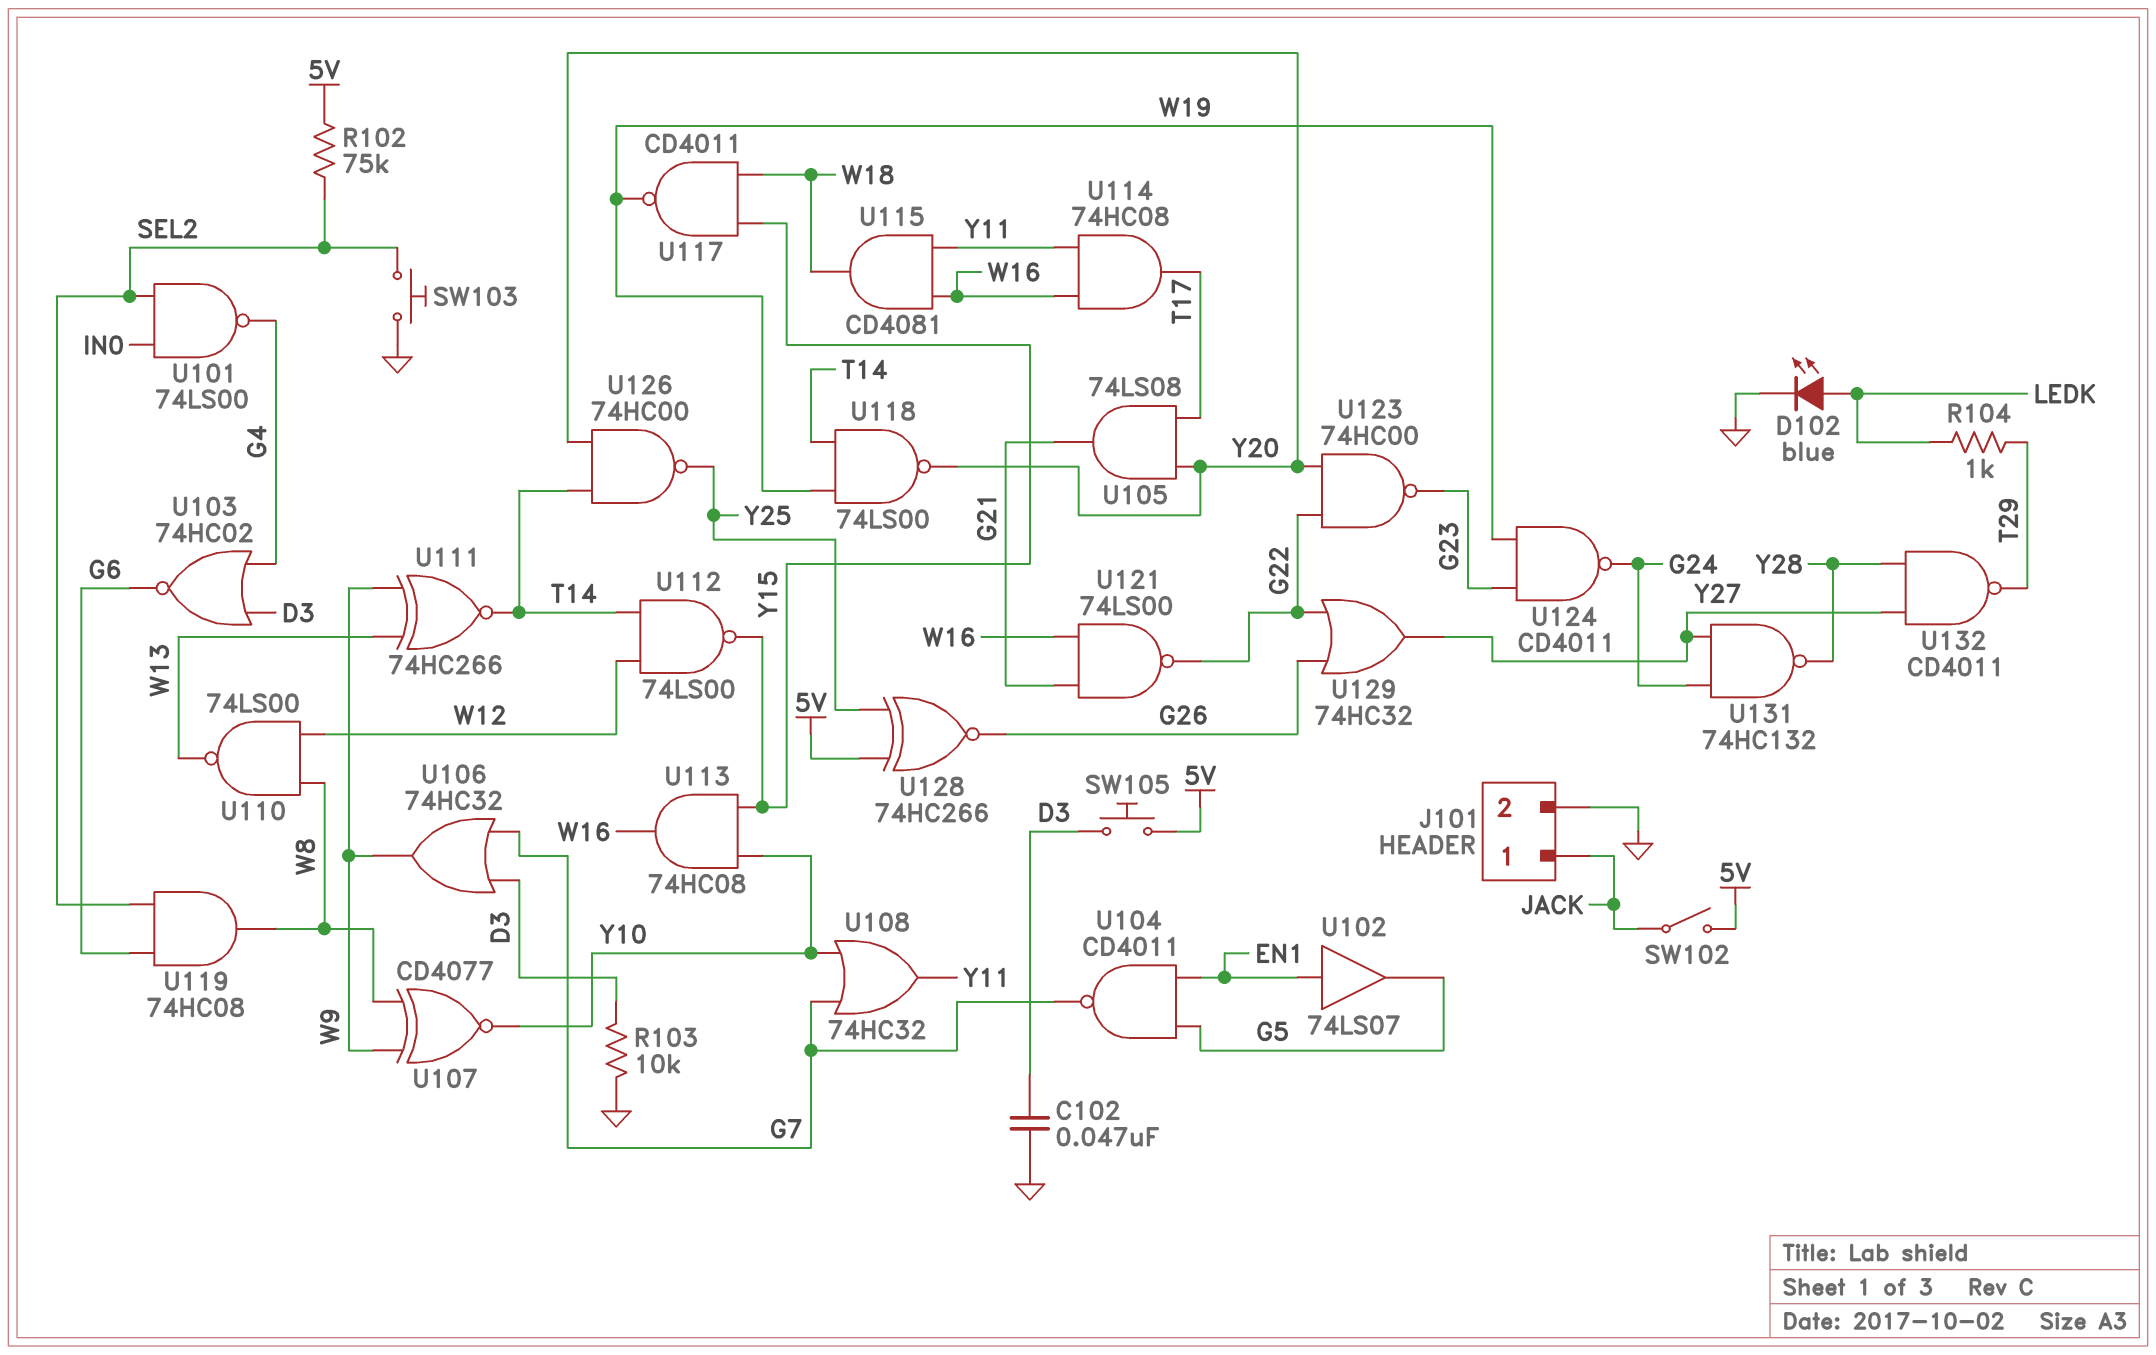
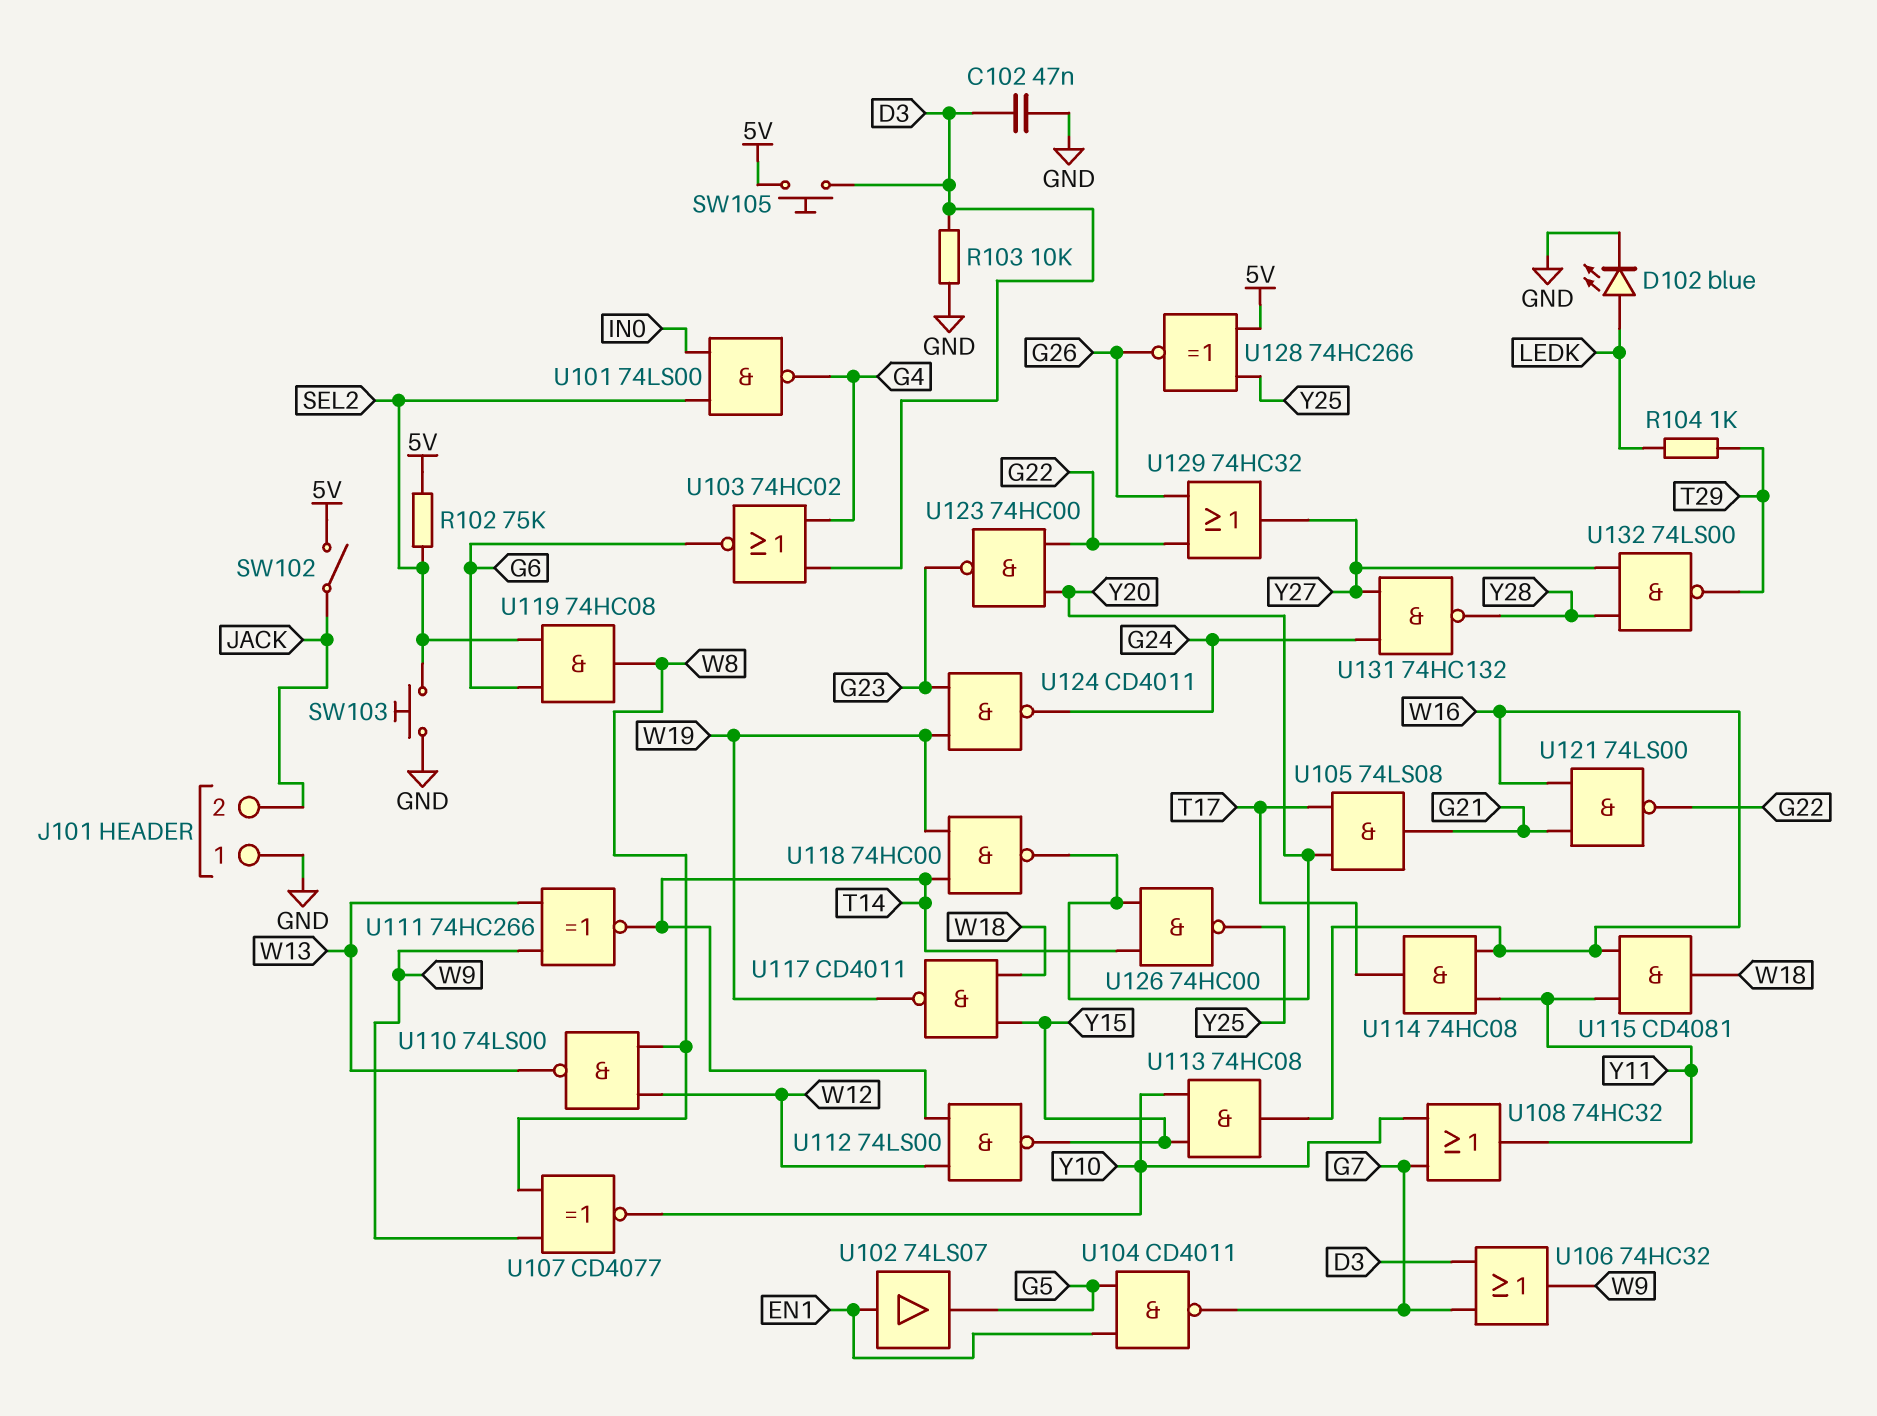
J101 pin 1: JACK -> GND
J101 pin 2: GND -> JACK
U118: NAND 74LS00 (in T14, in W19, out Y20) -> NAND 74HC00 (in T14, in W19, out Y20)
U132: NAND CD4011 (in Y27, in Y28, out T29) -> NAND 74LS00 (in Y27, in Y28, out T29)

